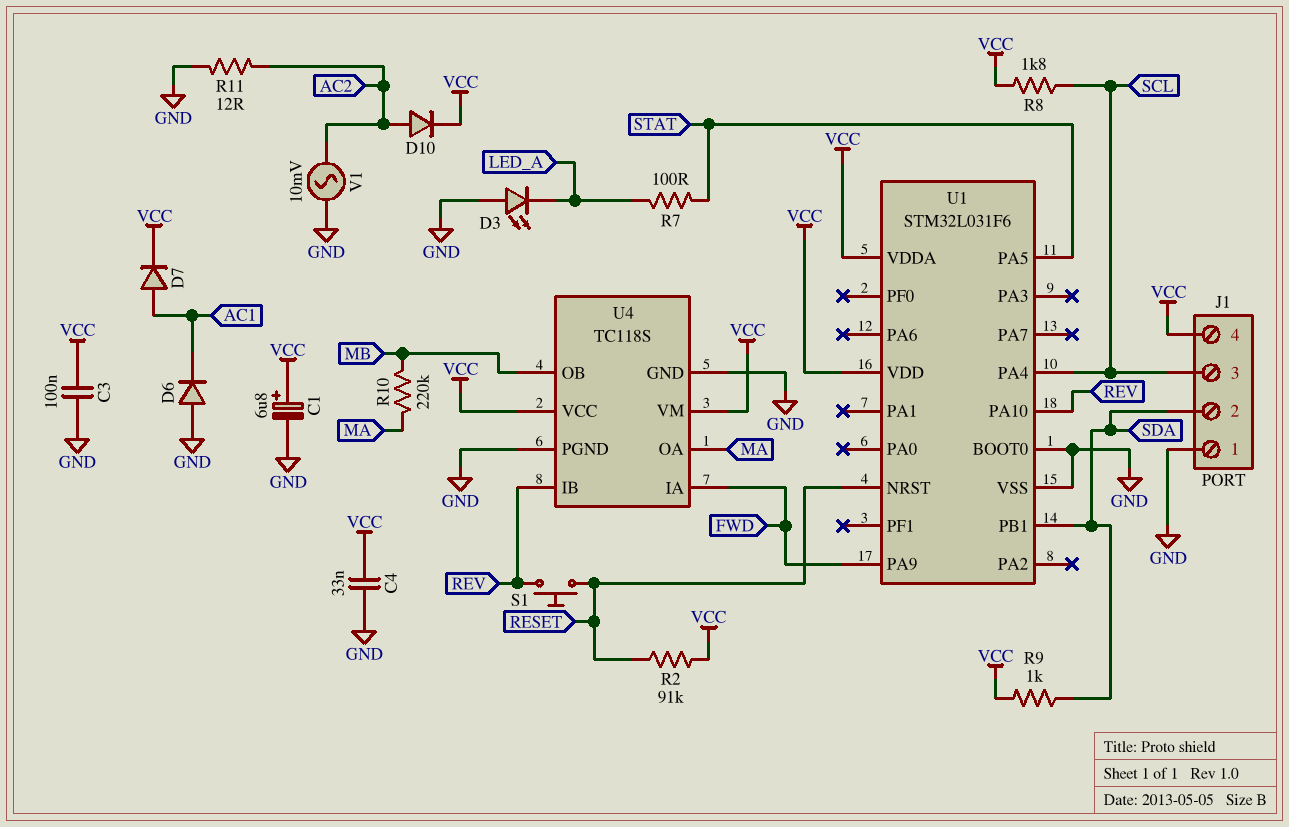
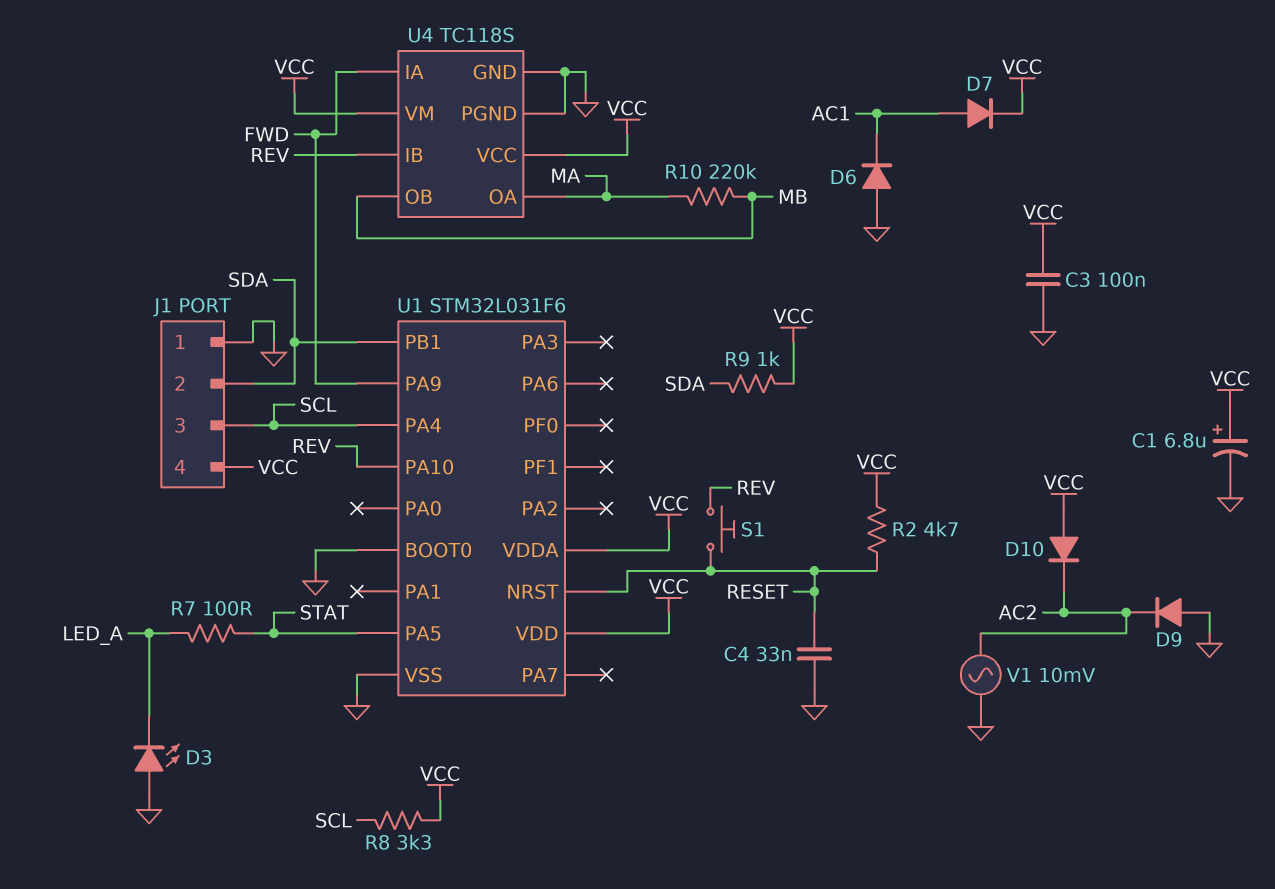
C4: 33nF (GND, VCC) -> 33nF (GND, RESET)
D9: none -> diode (A GND, K AC2)
D10: diode (A AC2, K VCC) -> diode (A VCC, K AC2)
R2: 91k (RESET, VCC) -> 4.7k (RESET, VCC)
R8: 1.8k (SCL, VCC) -> 3.3k (SCL, VCC)
R11: 12 (AC2, GND) -> none

